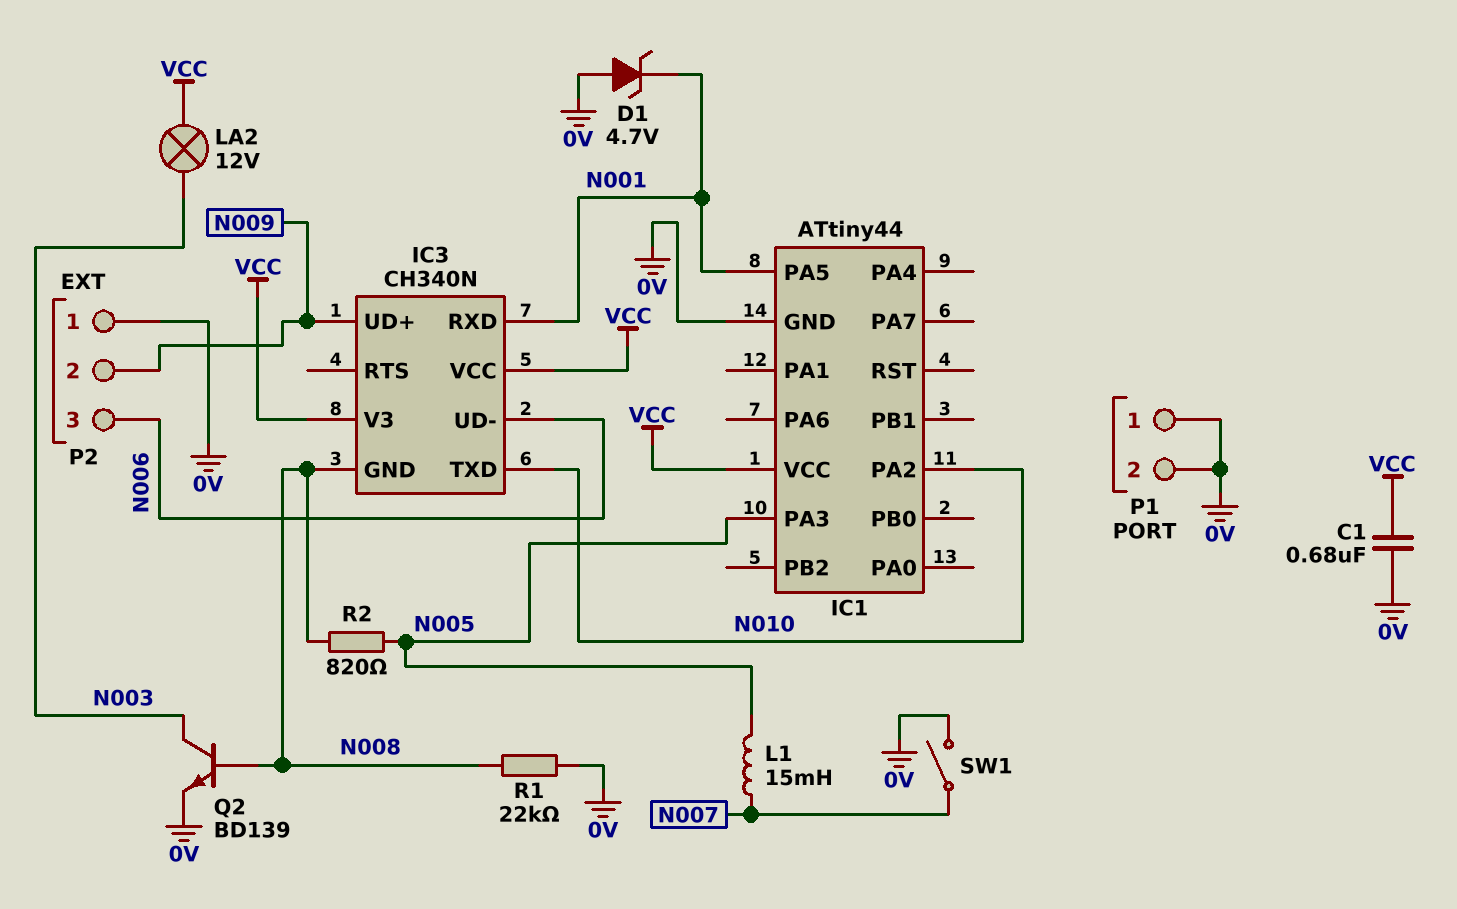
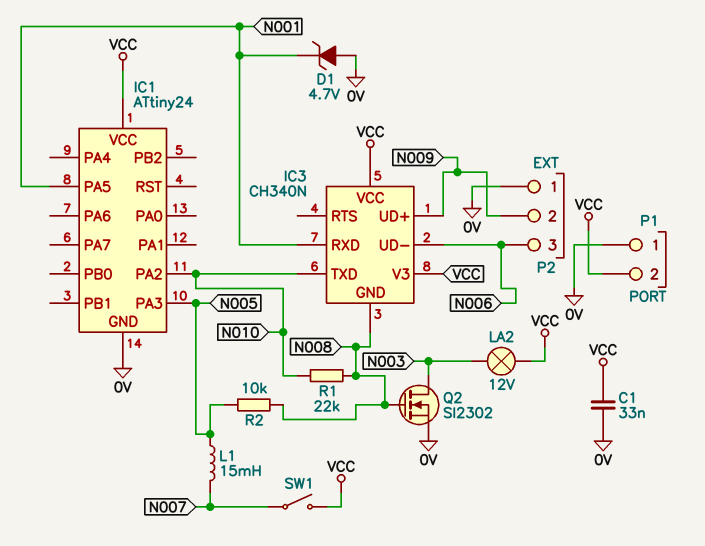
C1: 680nF (0V, VCC) -> 33nF (0V, VCC)
IC1: ATtiny44 -> ATtiny24
P1 pin 2: 0V -> VCC
Q2: NPN BD139 (B N008, C N003, E 0V) -> NMOS SI2302 (G N008, D N003, S 0V)
R1: 22k (0V, N008) -> 22k (N008, N010)
R2: 820 (N005, N008) -> 10k (N005, N008)
SW1: switch (0V, N007) -> switch (N007, VCC)

